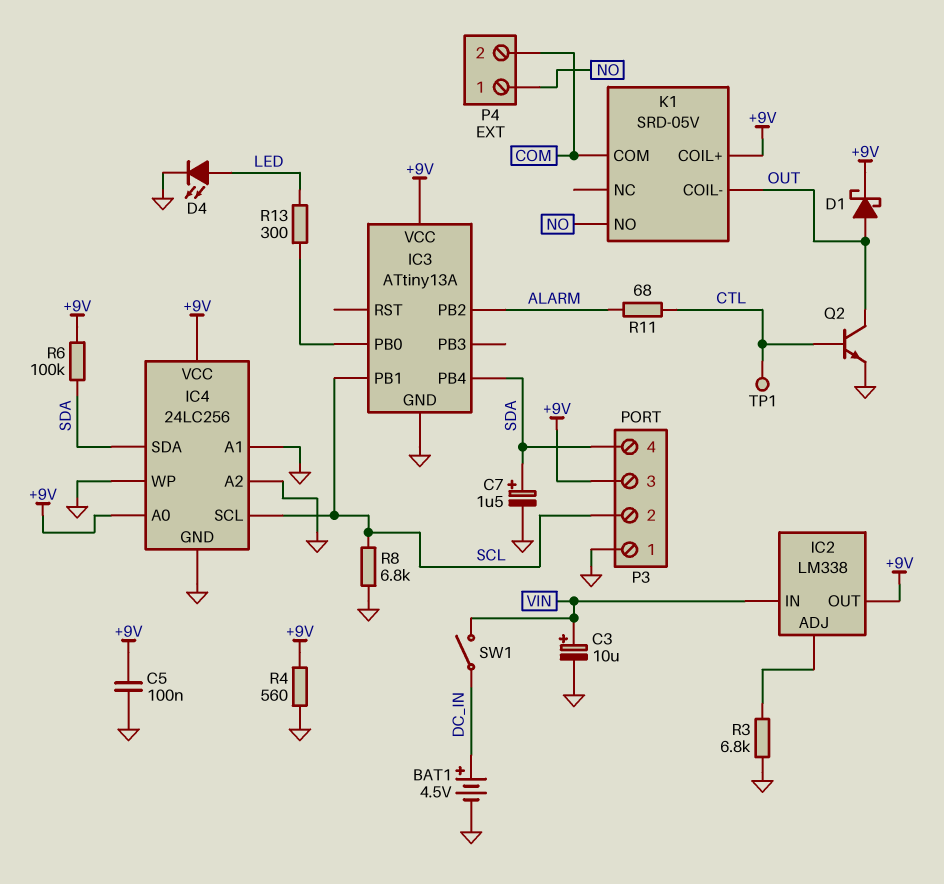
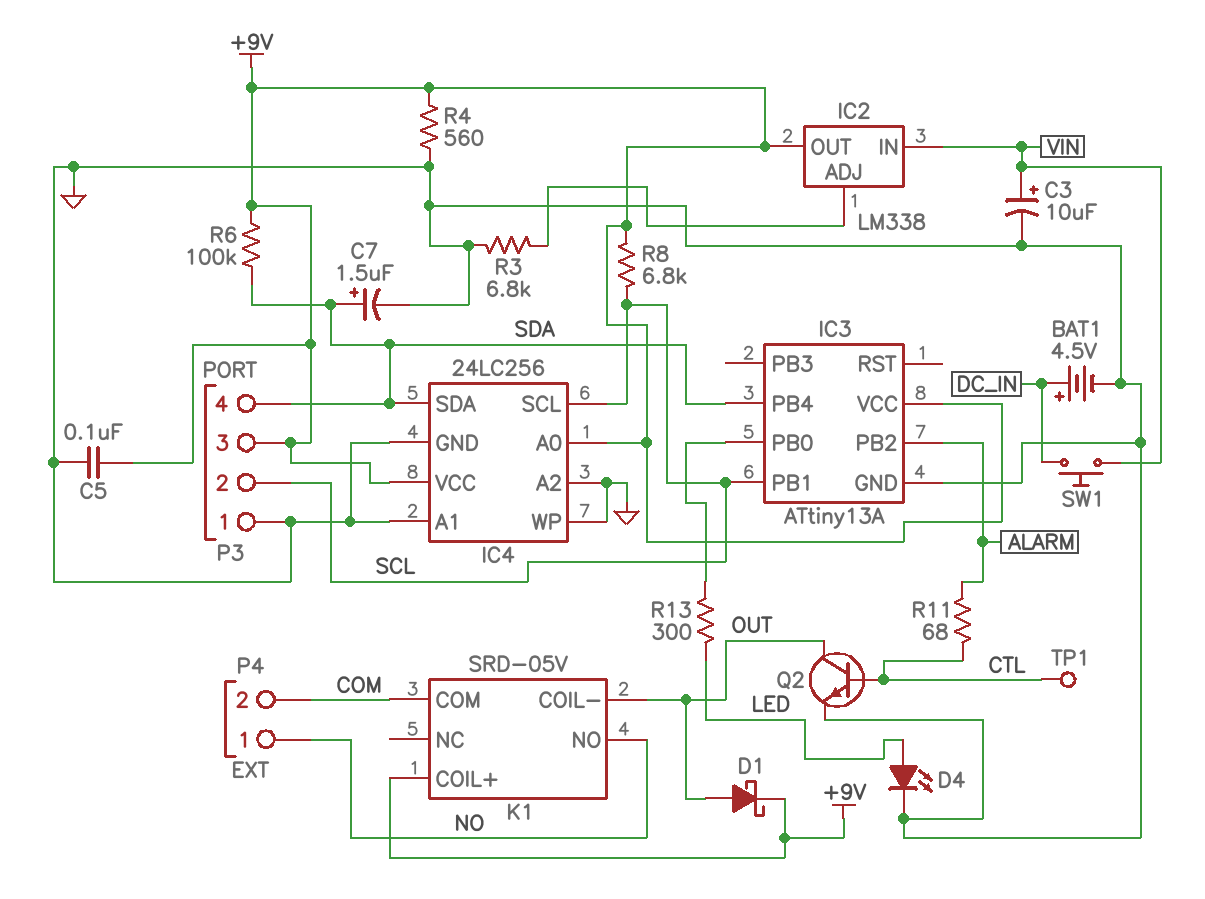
R8: 6.8k (GND, SCL) -> 6.8k (+9V, SCL)
SW1: switch (DC_IN, VIN) -> button (DC_IN, VIN)

